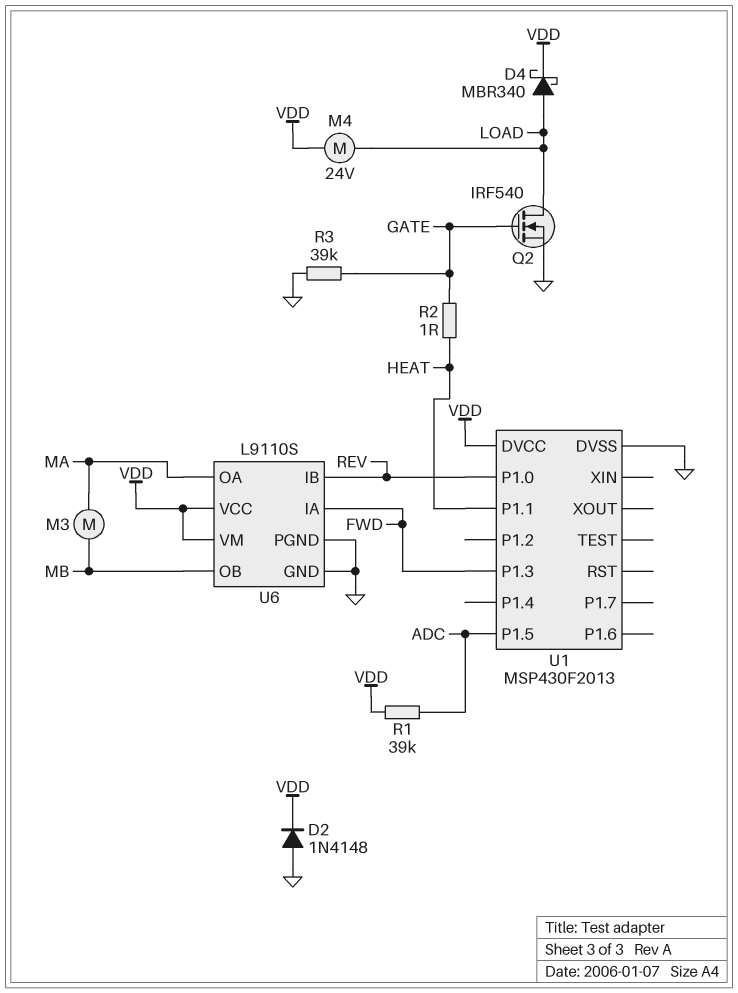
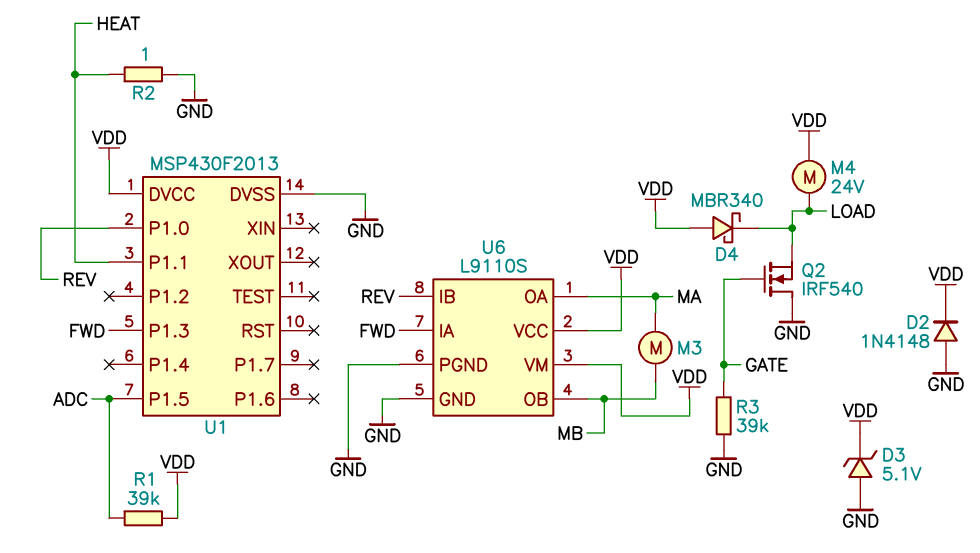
D3: none -> zener 5.1V (A GND, K VDD)
D4: schottky MBR340 (A LOAD, K VDD) -> schottky MBR340 (A VDD, K LOAD)
Q2: NMOS IRF540 (G GATE, D LOAD, S GND) -> NMOS IRF540 (G GATE, D GND, S LOAD)
R2: 1 (GATE, HEAT) -> 1 (GND, HEAT)

